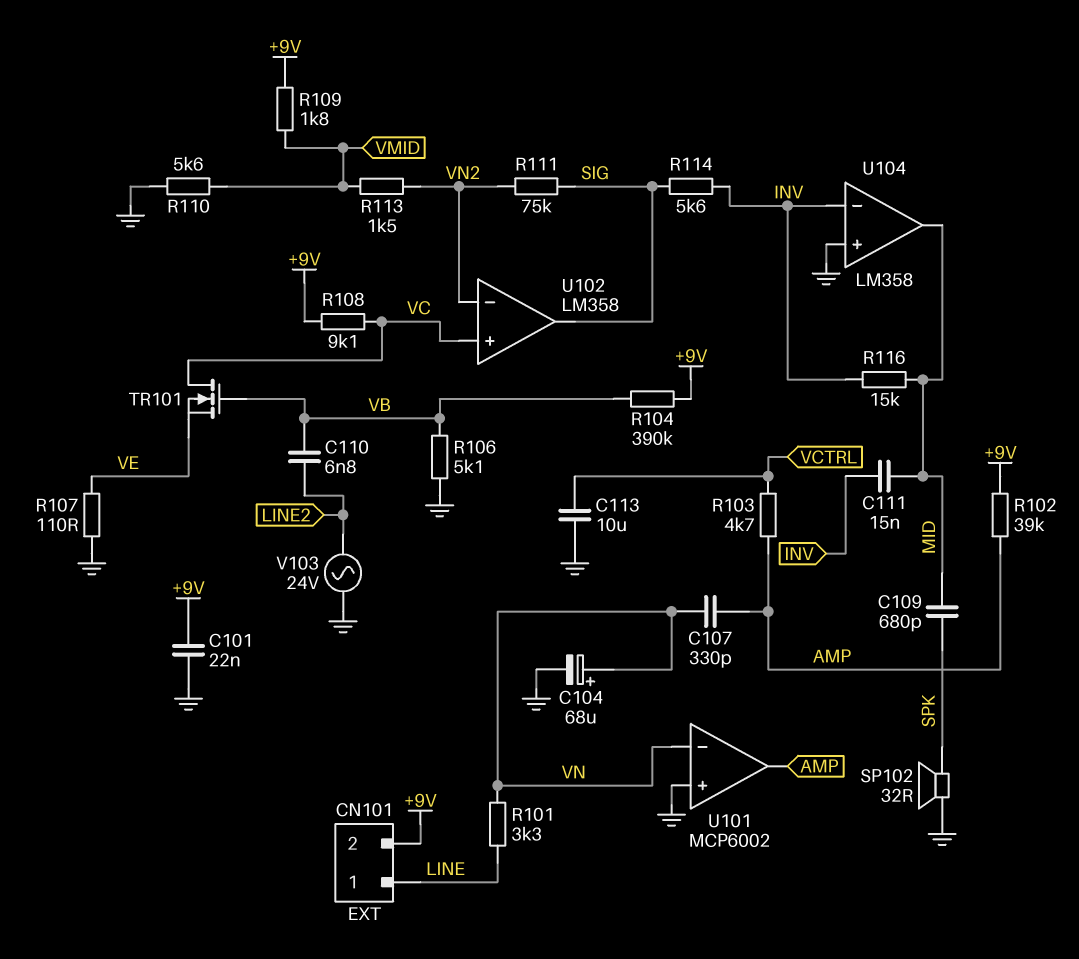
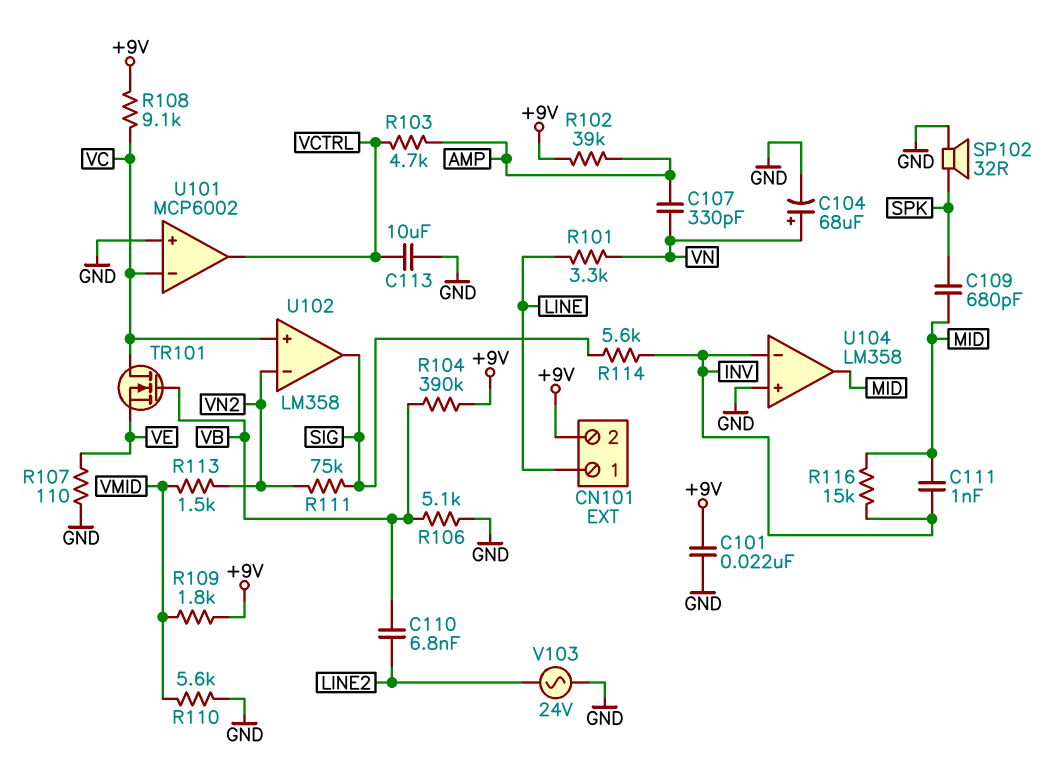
C111: 15nF (INV, MID) -> 1nF (INV, MID)
U101 pin in-: VN -> VC
U101 pin out: AMP -> VCTRL

